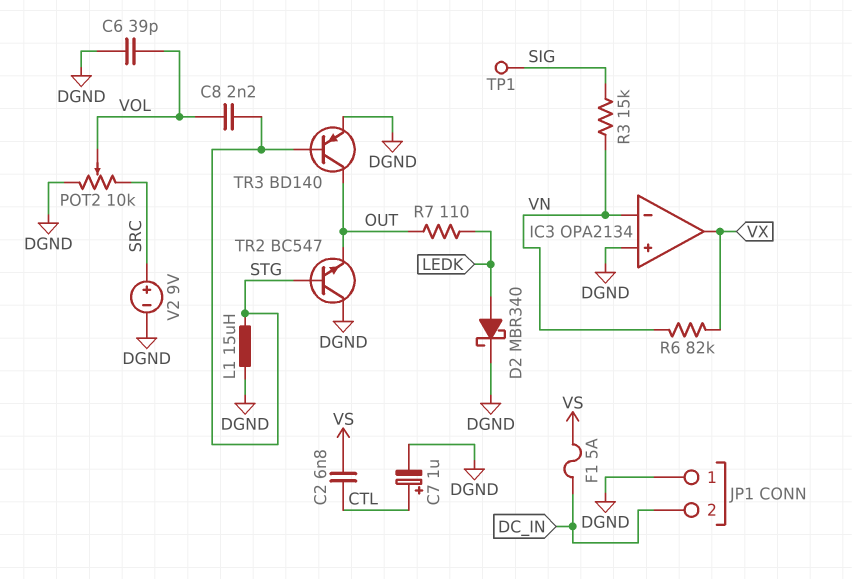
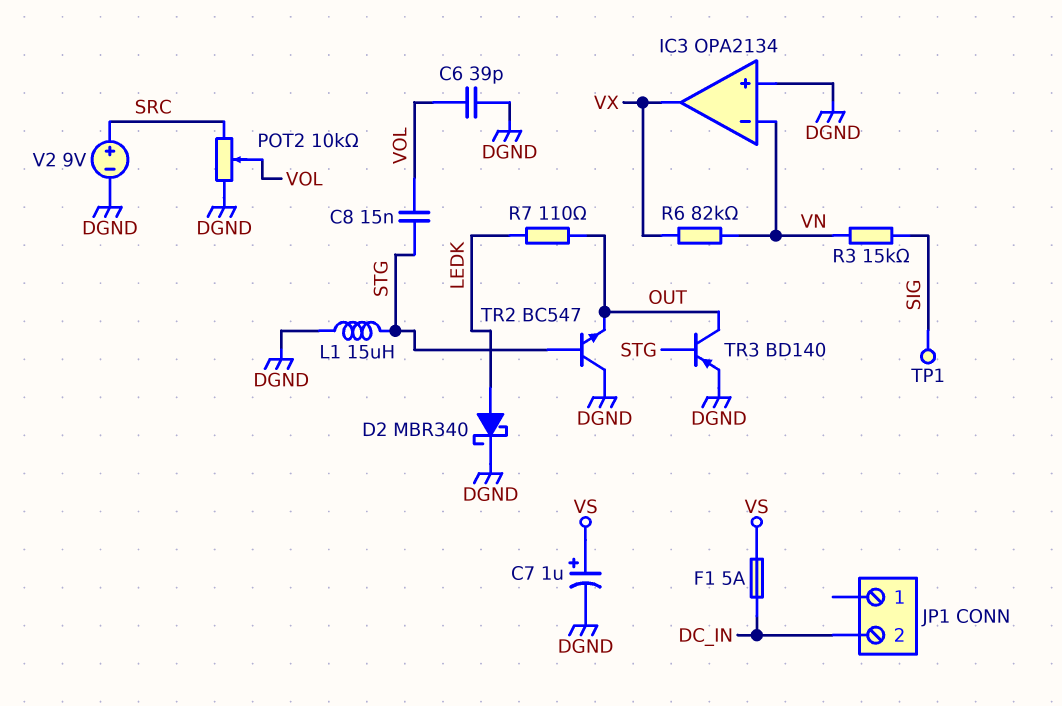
C2: 6.8nF (CTL, VS) -> none
C7: 1uF (plus CTL, minus DGND) -> 1uF (plus VS, minus DGND)
C8: 2.2nF (STG, VOL) -> 15nF (STG, VOL)
JP1 pin 1: DGND -> none

